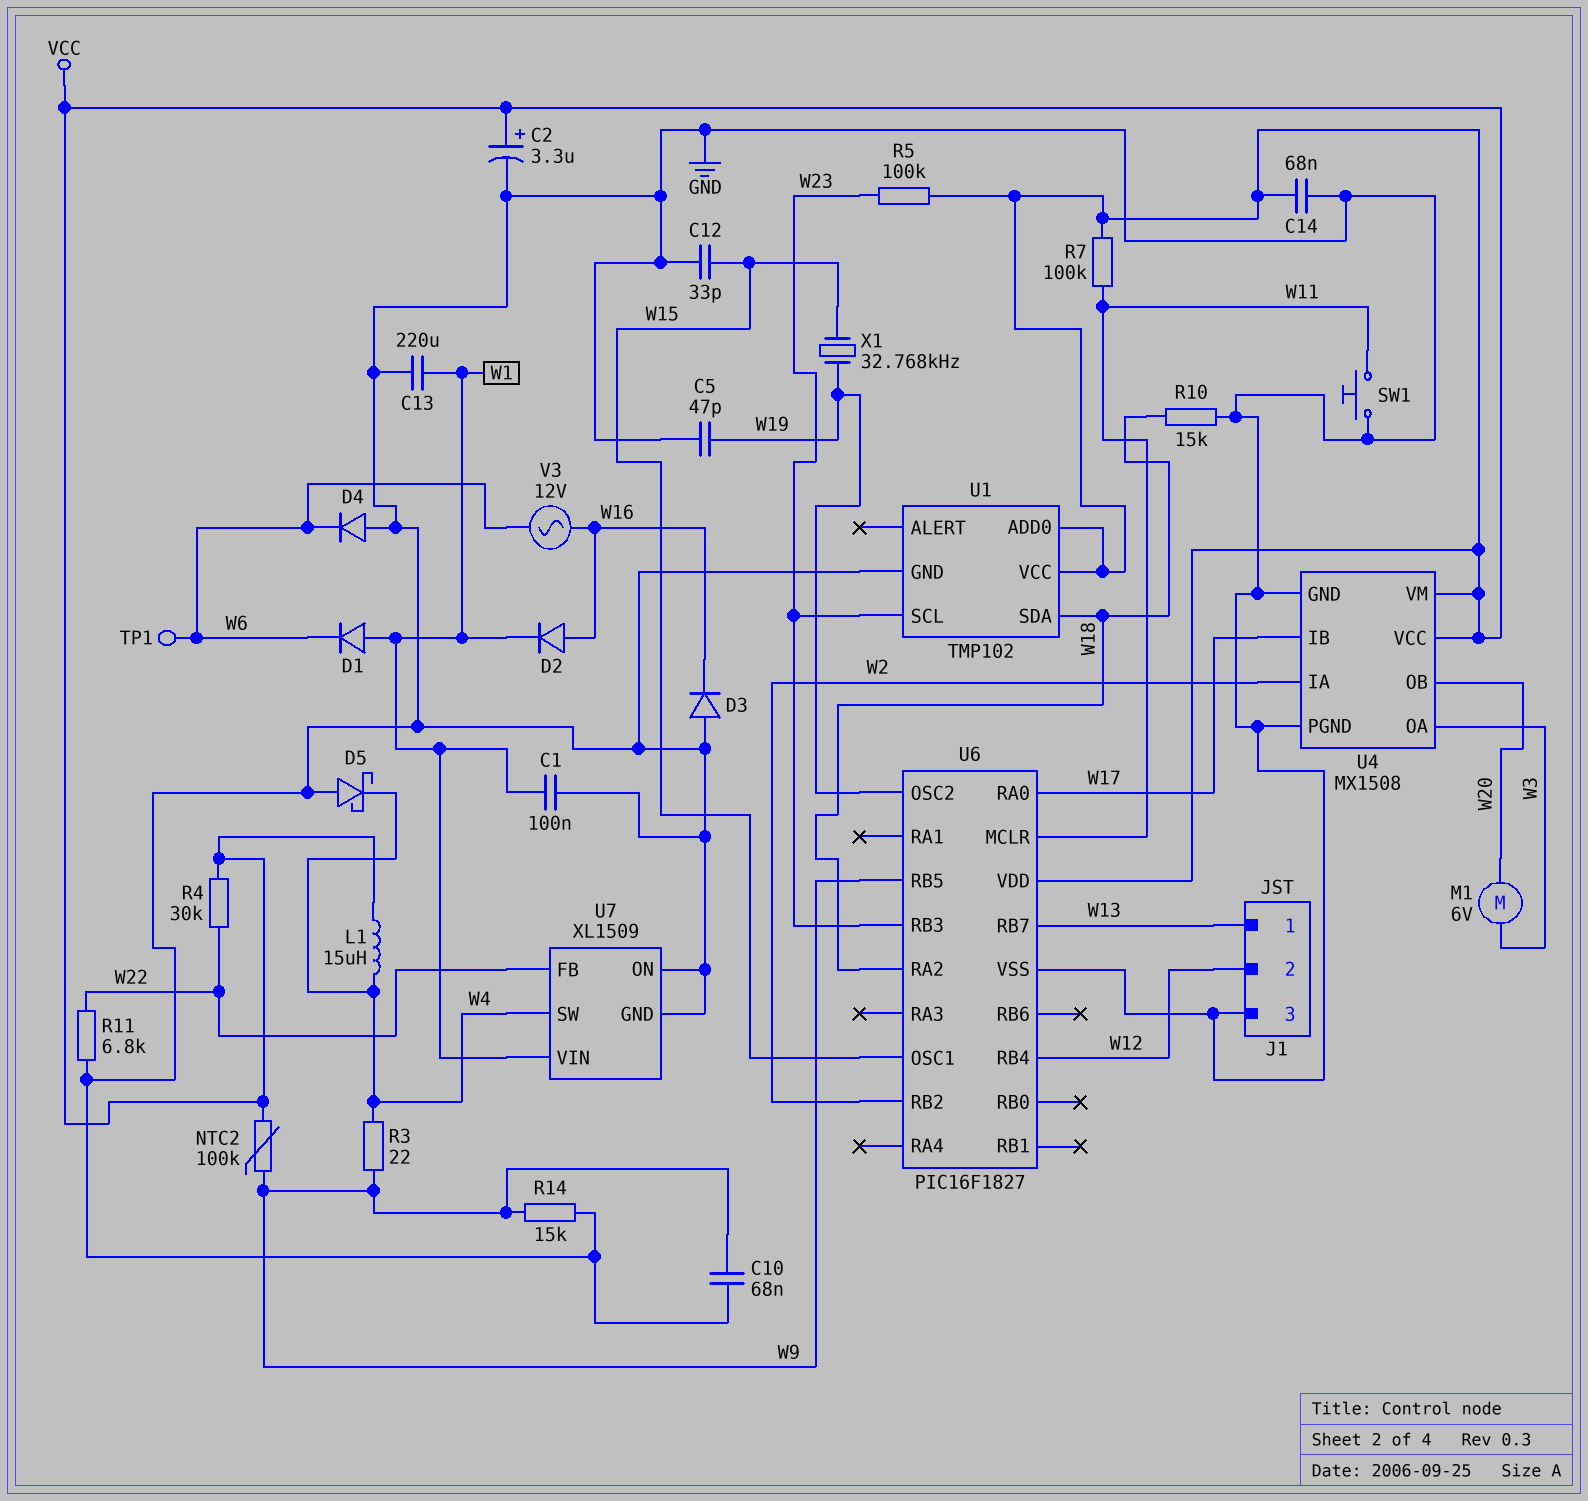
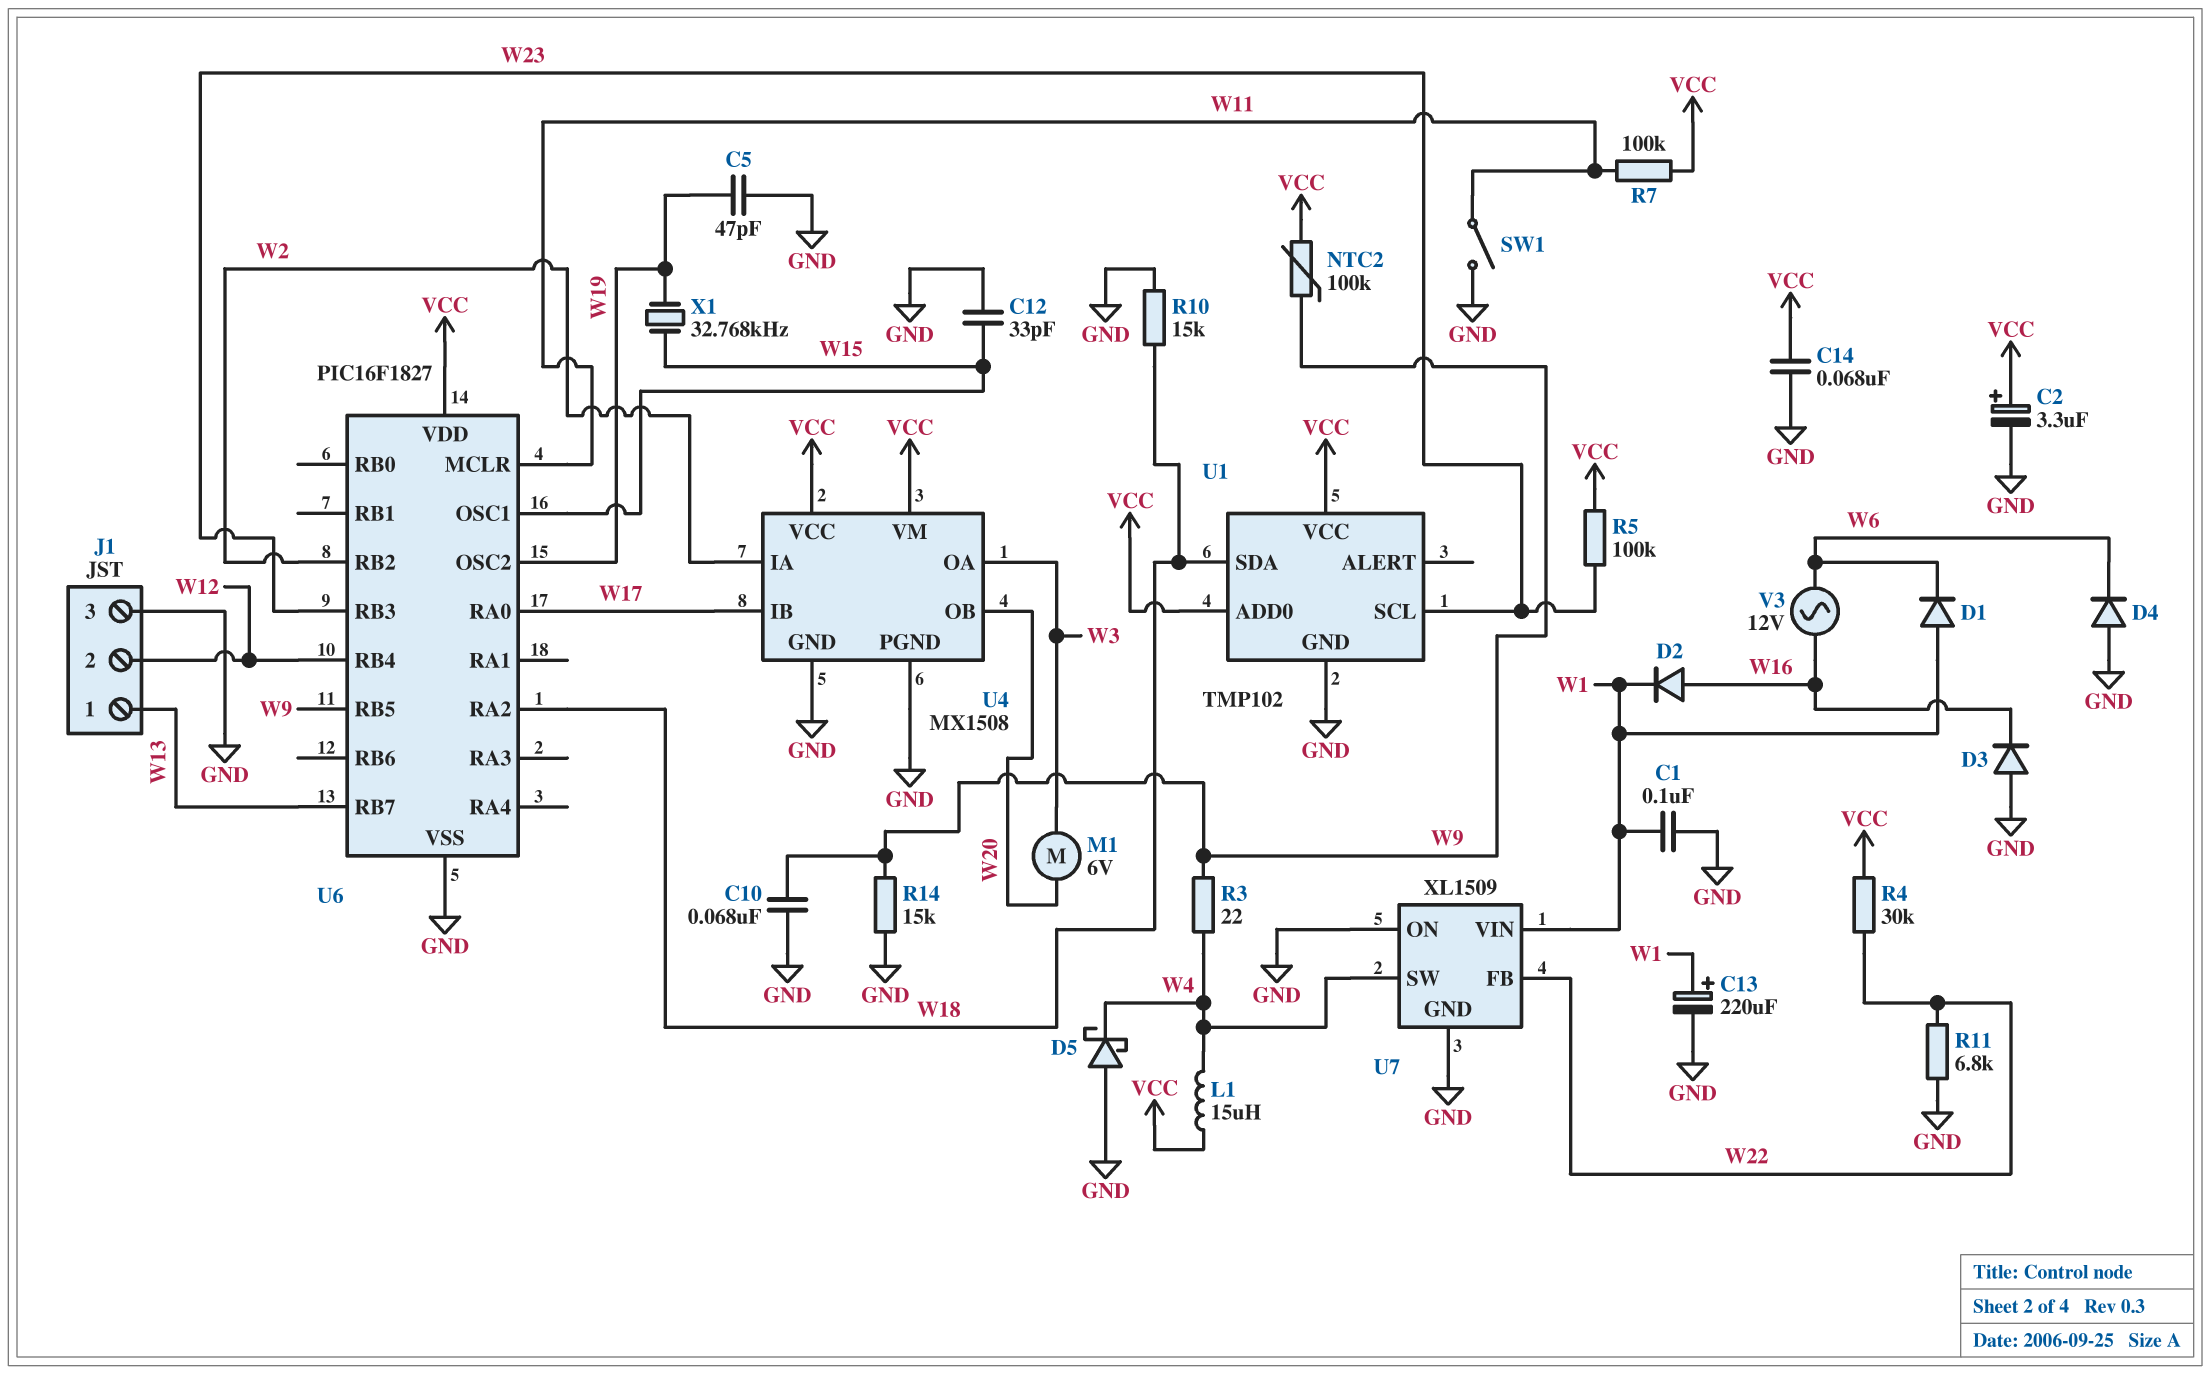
C13: 220uF (GND, W1) -> 220uF (plus W1, minus GND)
SW1: button (GND, W11) -> switch (GND, W11)
TP1: test point (W6) -> none

